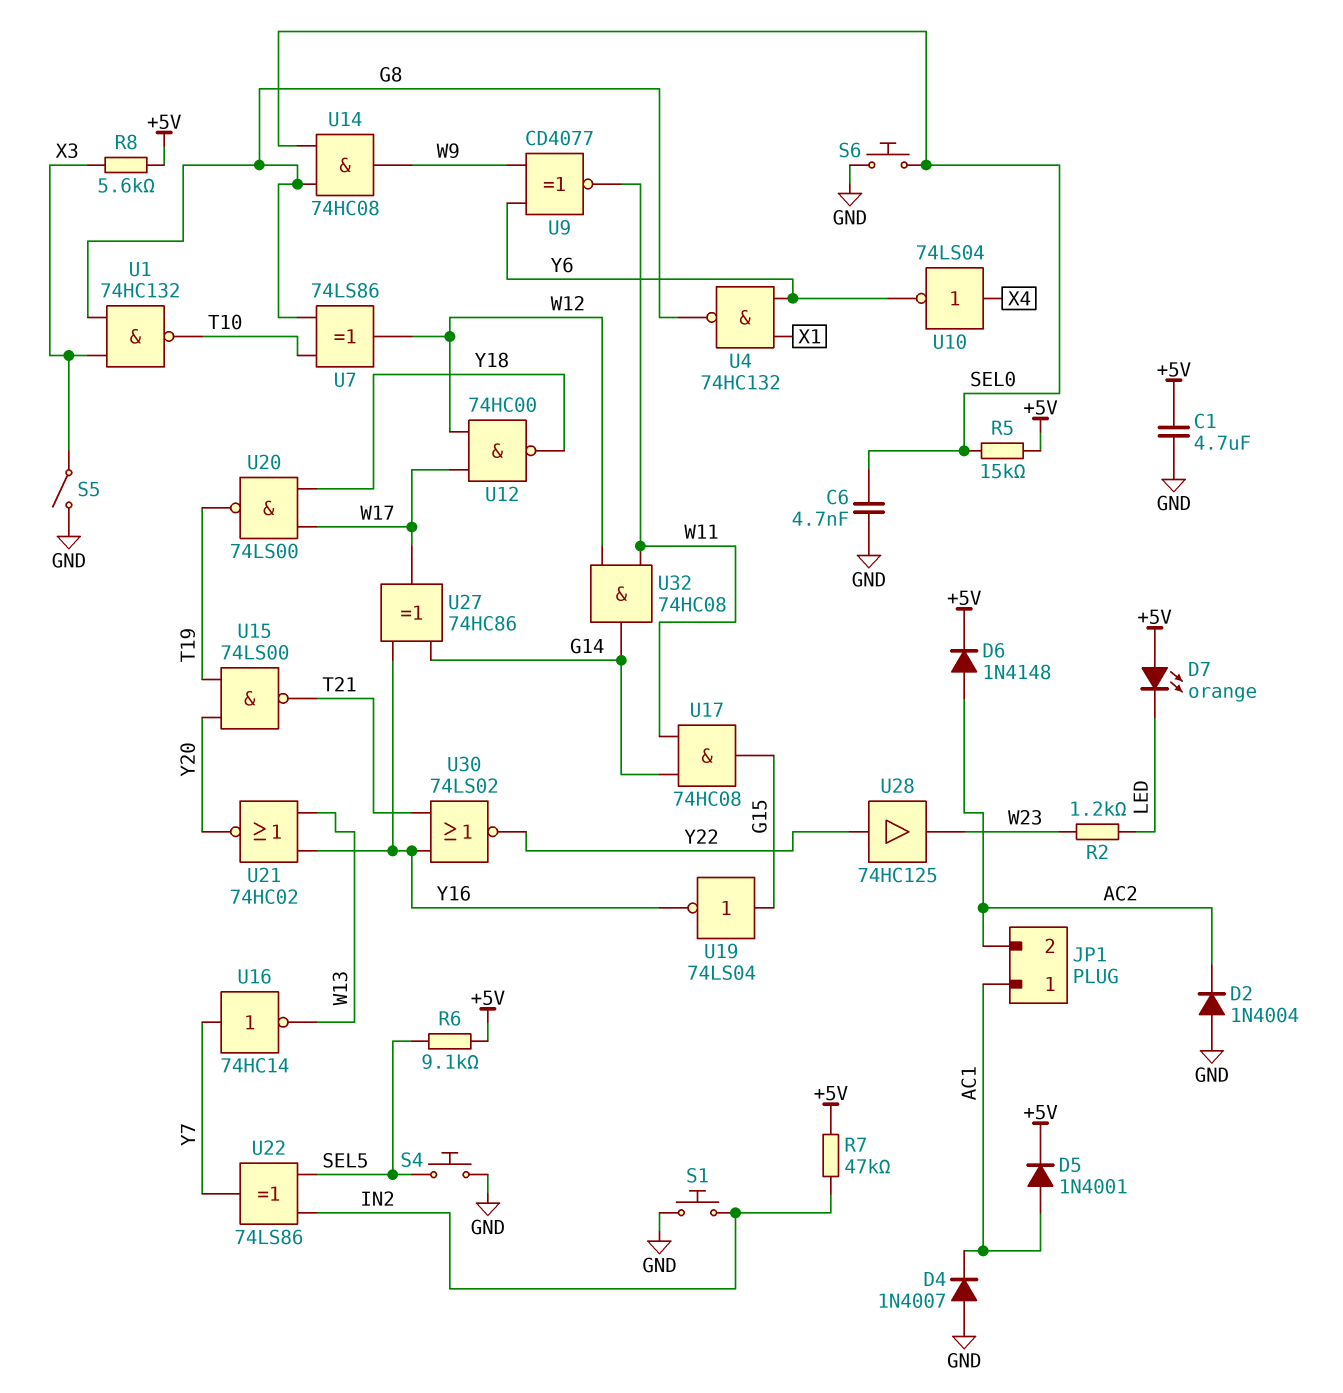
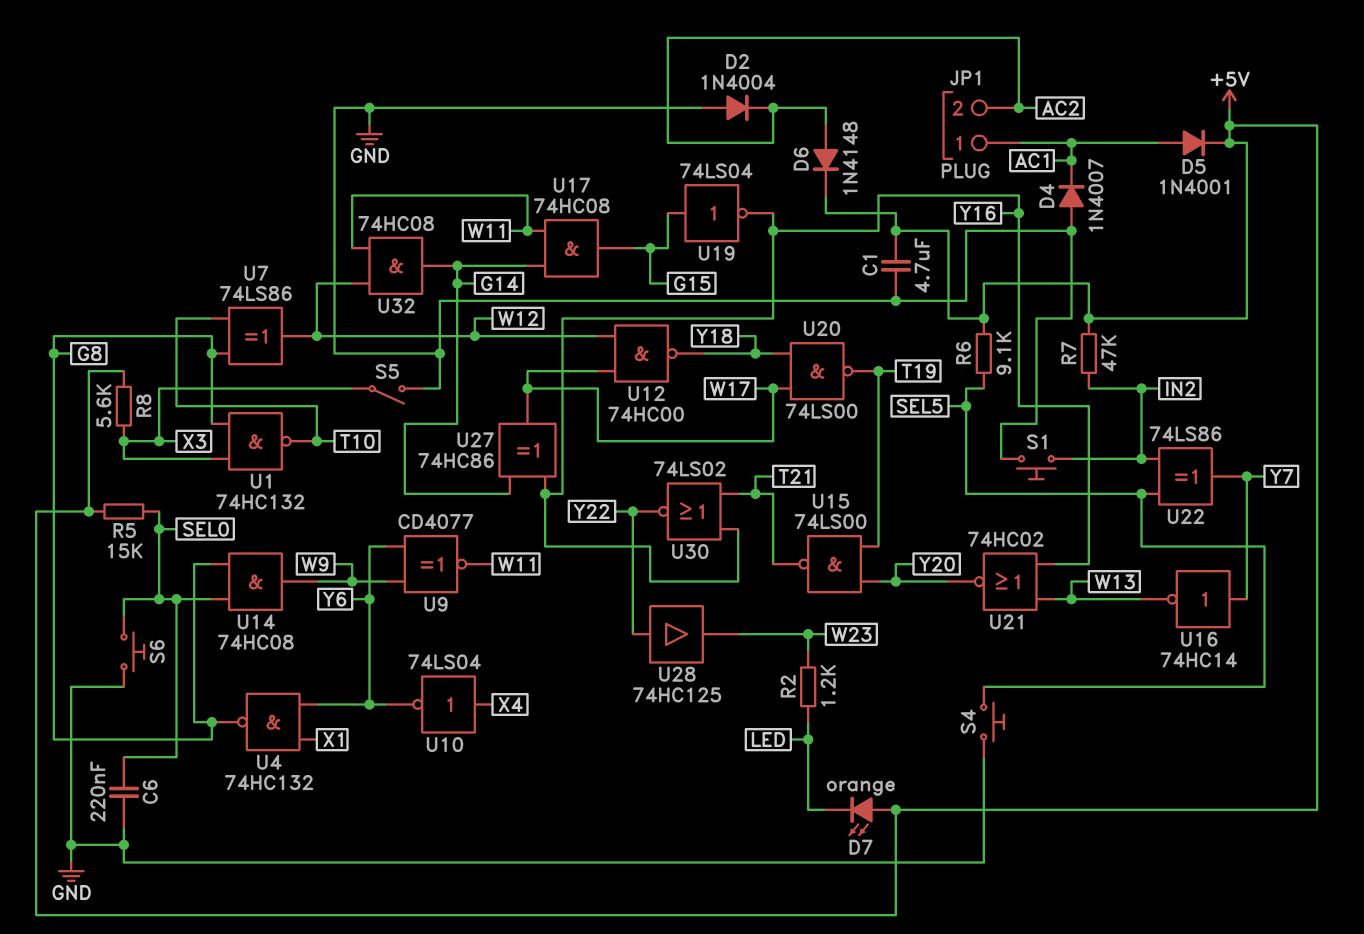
C6: 4.7nF (GND, SEL0) -> 220nF (GND, SEL0)

